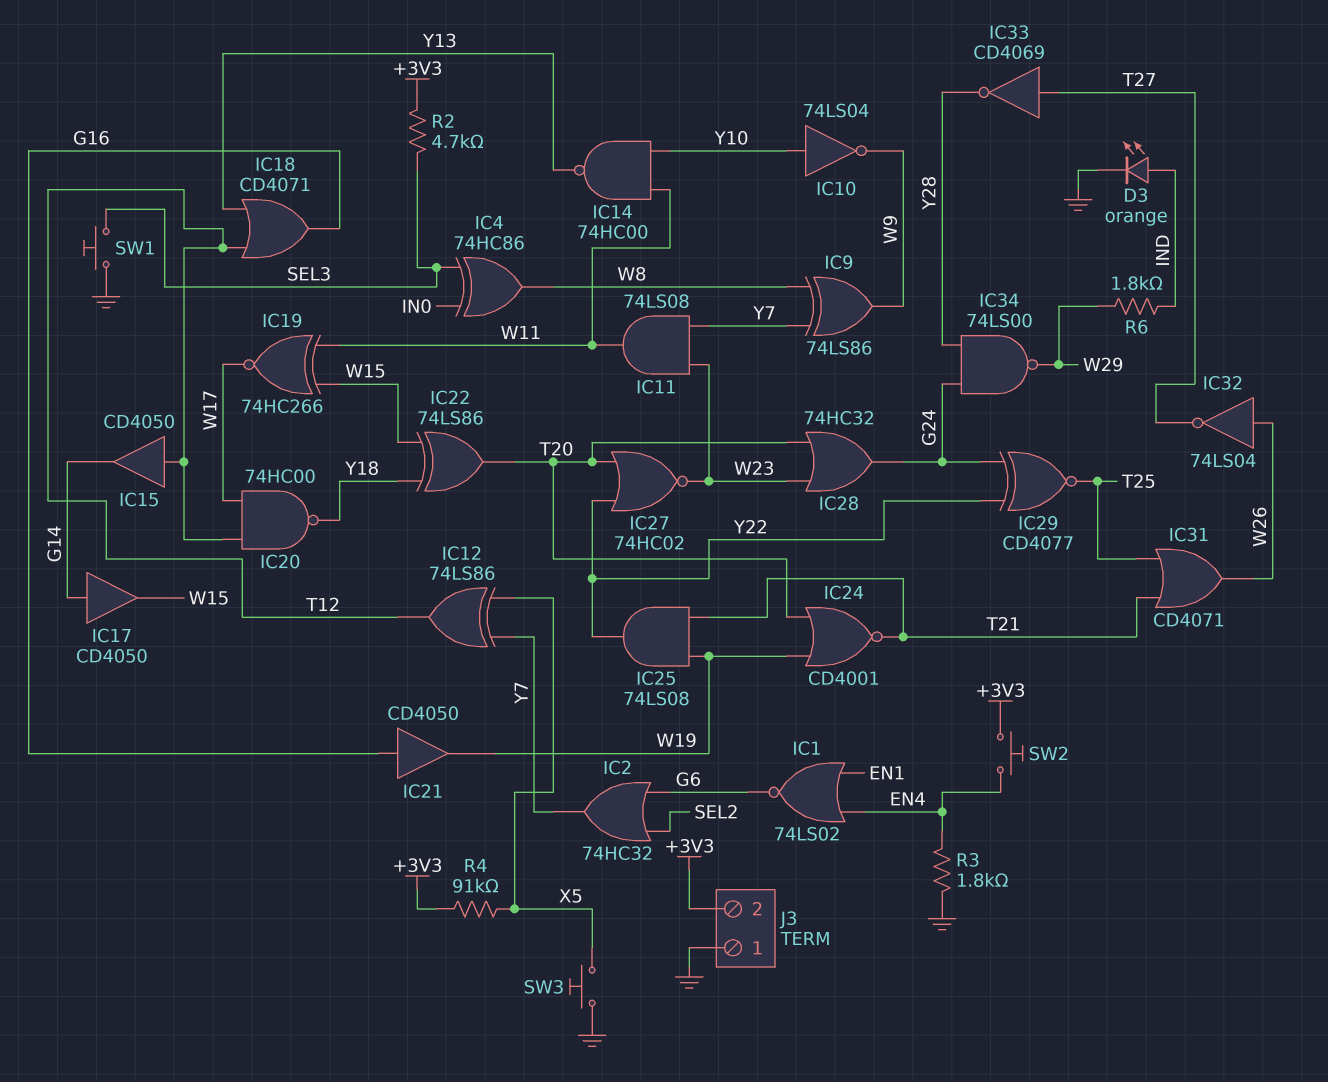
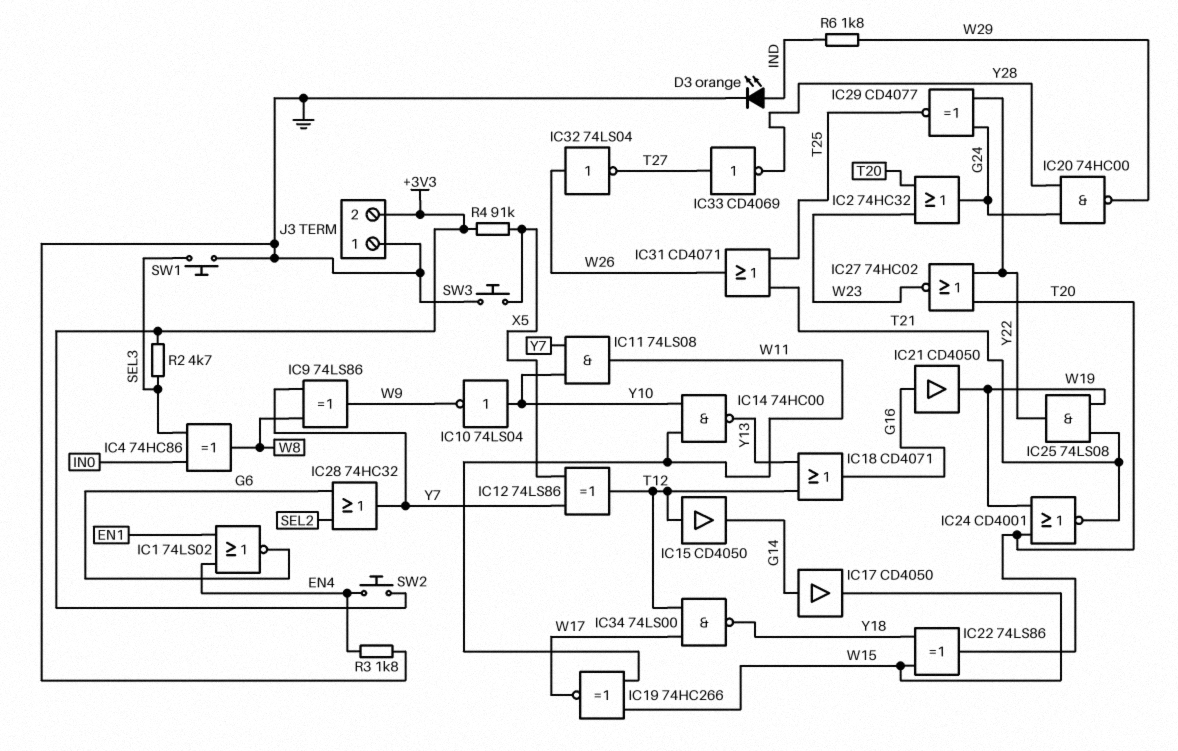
IC2: OR 74HC32 (in G6, in SEL2, out Y7) -> OR 74HC32 (in T20, in W23, out G24)
IC11: AND 74LS08 (in W23, in Y7, out W11) -> AND 74LS08 (in Y7, in Y10, out W11)
IC20: NAND 74HC00 (in T12, in W17, out Y18) -> NAND 74HC00 (in G24, in Y28, out W29)
IC28: OR 74HC32 (in T20, in W23, out G24) -> OR 74HC32 (in G6, in SEL2, out Y7)
IC34: NAND 74LS00 (in G24, in Y28, out W29) -> NAND 74LS00 (in T12, in W17, out Y18)

